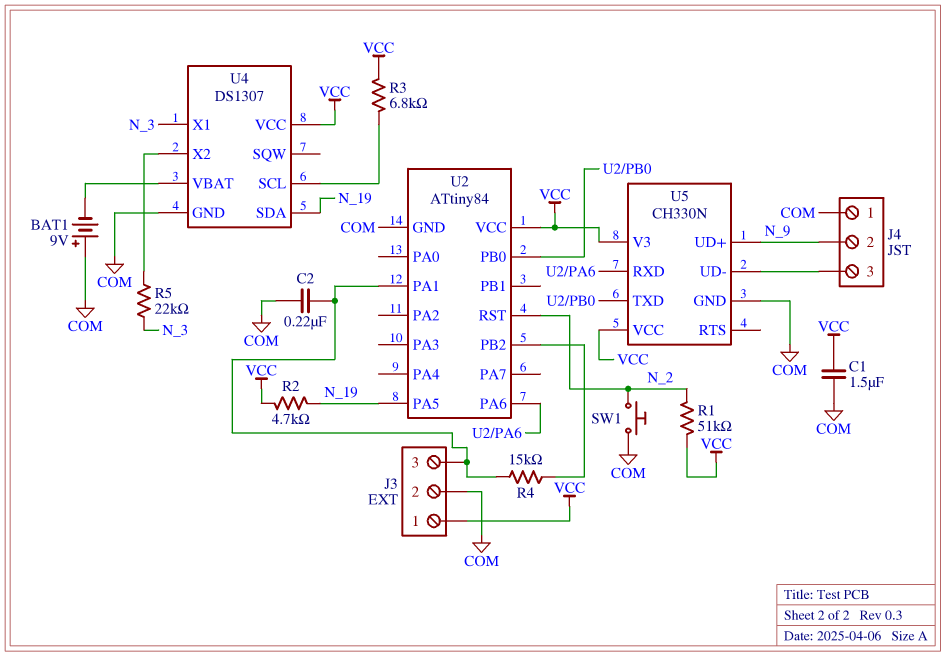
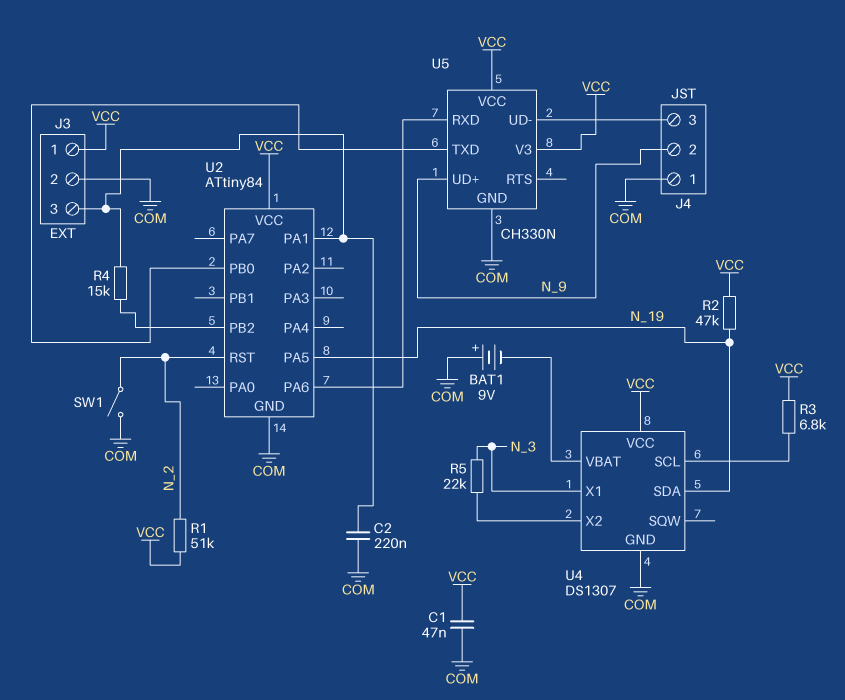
C1: 1.5uF (COM, VCC) -> 47nF (COM, VCC)
R2: 4.7k (N_19, VCC) -> 47k (N_19, VCC)
SW1: button (COM, N_2) -> switch (COM, N_2)

